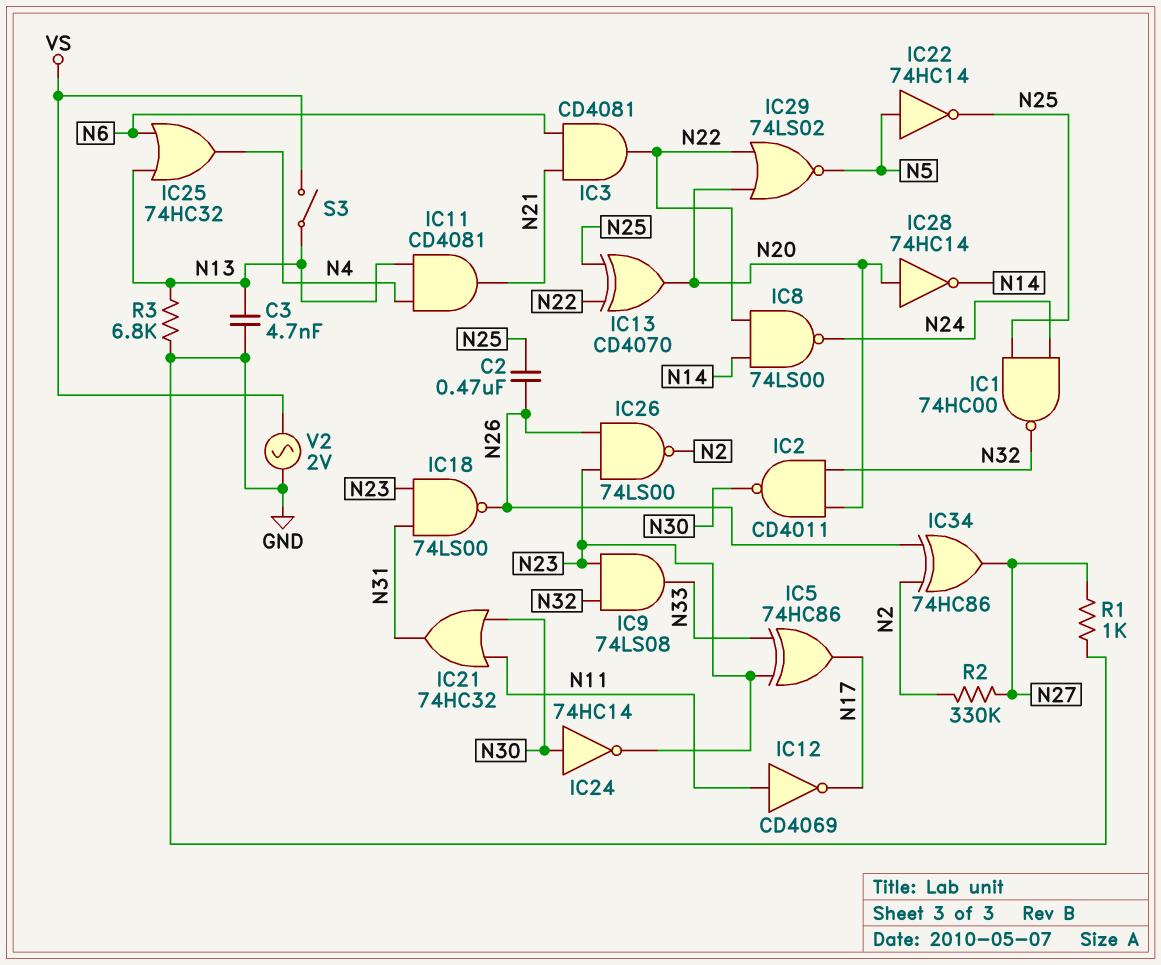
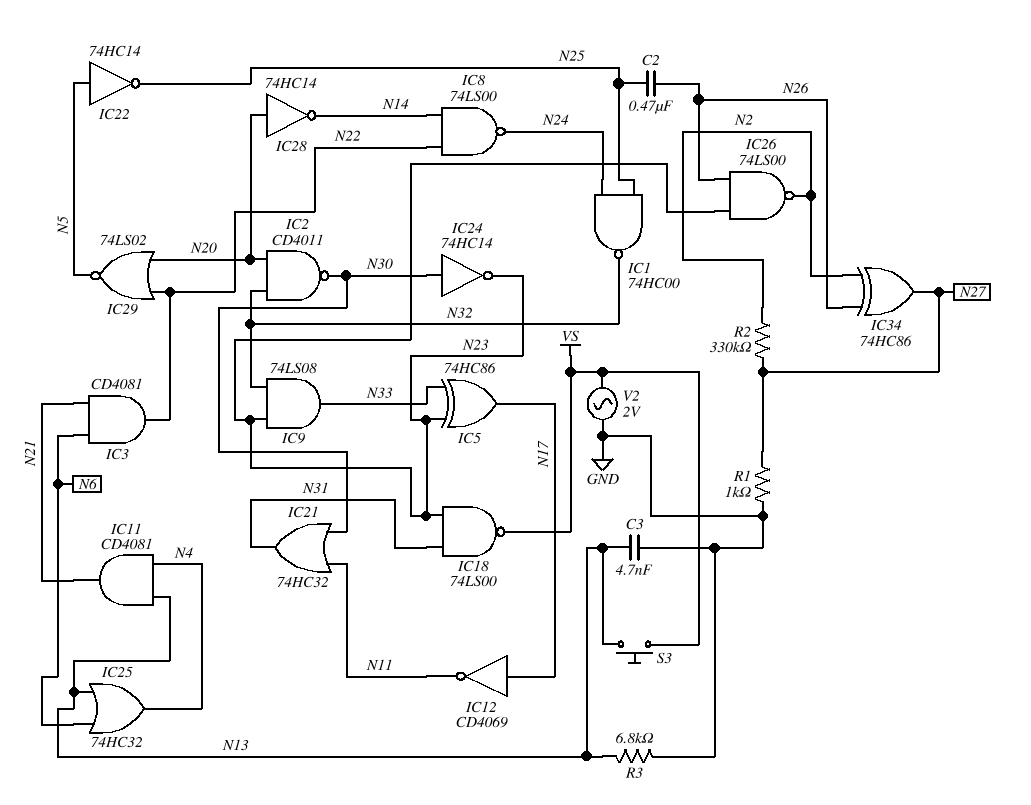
IC12: NOT CD4069 (in N11, out N17) -> NOT CD4069 (in N17, out N11)
IC13: XOR CD4070 (in N22, in N25, out N20) -> none
IC18: NAND 74LS00 (in N23, in N31, out N26) -> NAND 74LS00 (in N23, in N31, out VS)
S3: switch (N13, VS) -> button (N13, VS)

